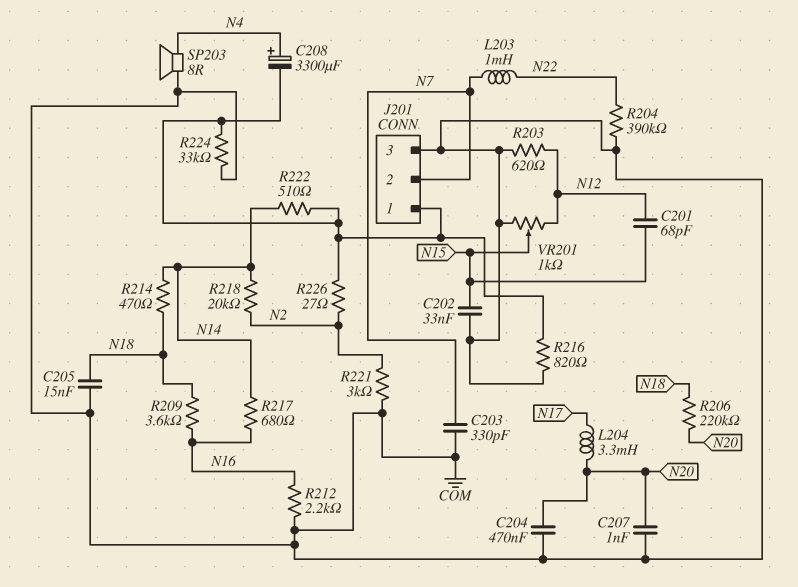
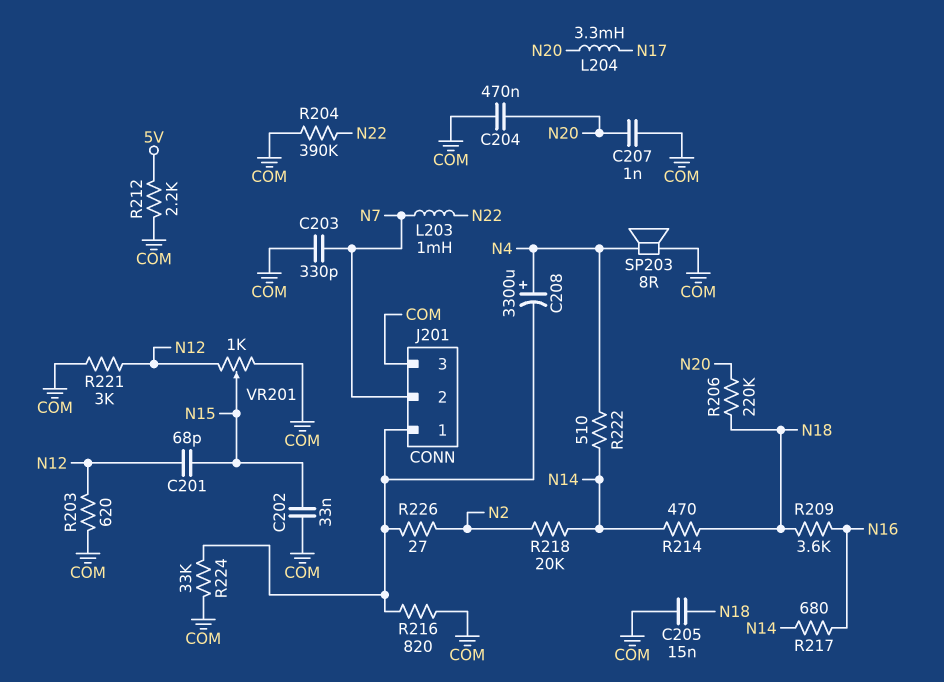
R212: 2.2k (COM, N16) -> 2.2k (5V, COM)
R221: 3k (COM, N2) -> 3k (COM, N12)
R222: 510 (J201/1, N14) -> 510 (N4, N14)

